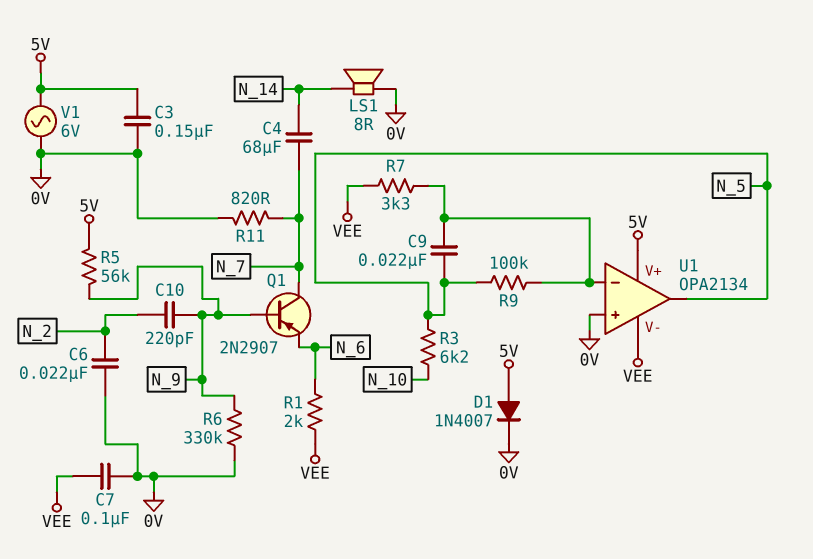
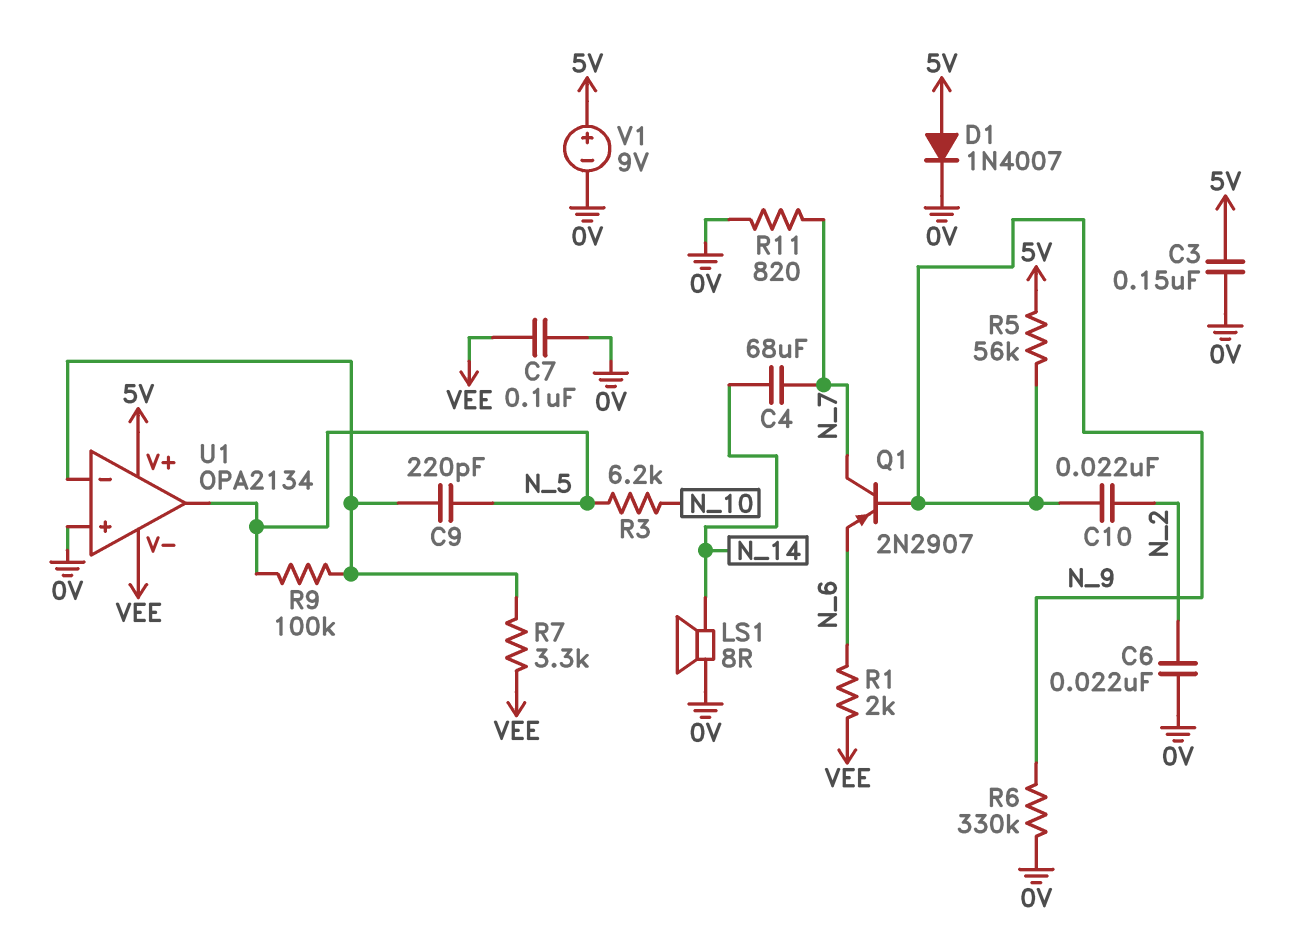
C9: 22nF (N_5, U1/in-) -> 220pF (N_5, U1/in-)
C10: 220pF (N_2, N_9) -> 22nF (N_2, N_9)
V1: AC 6V (0V, 5V) -> 9V (plus 5V, minus 0V)

